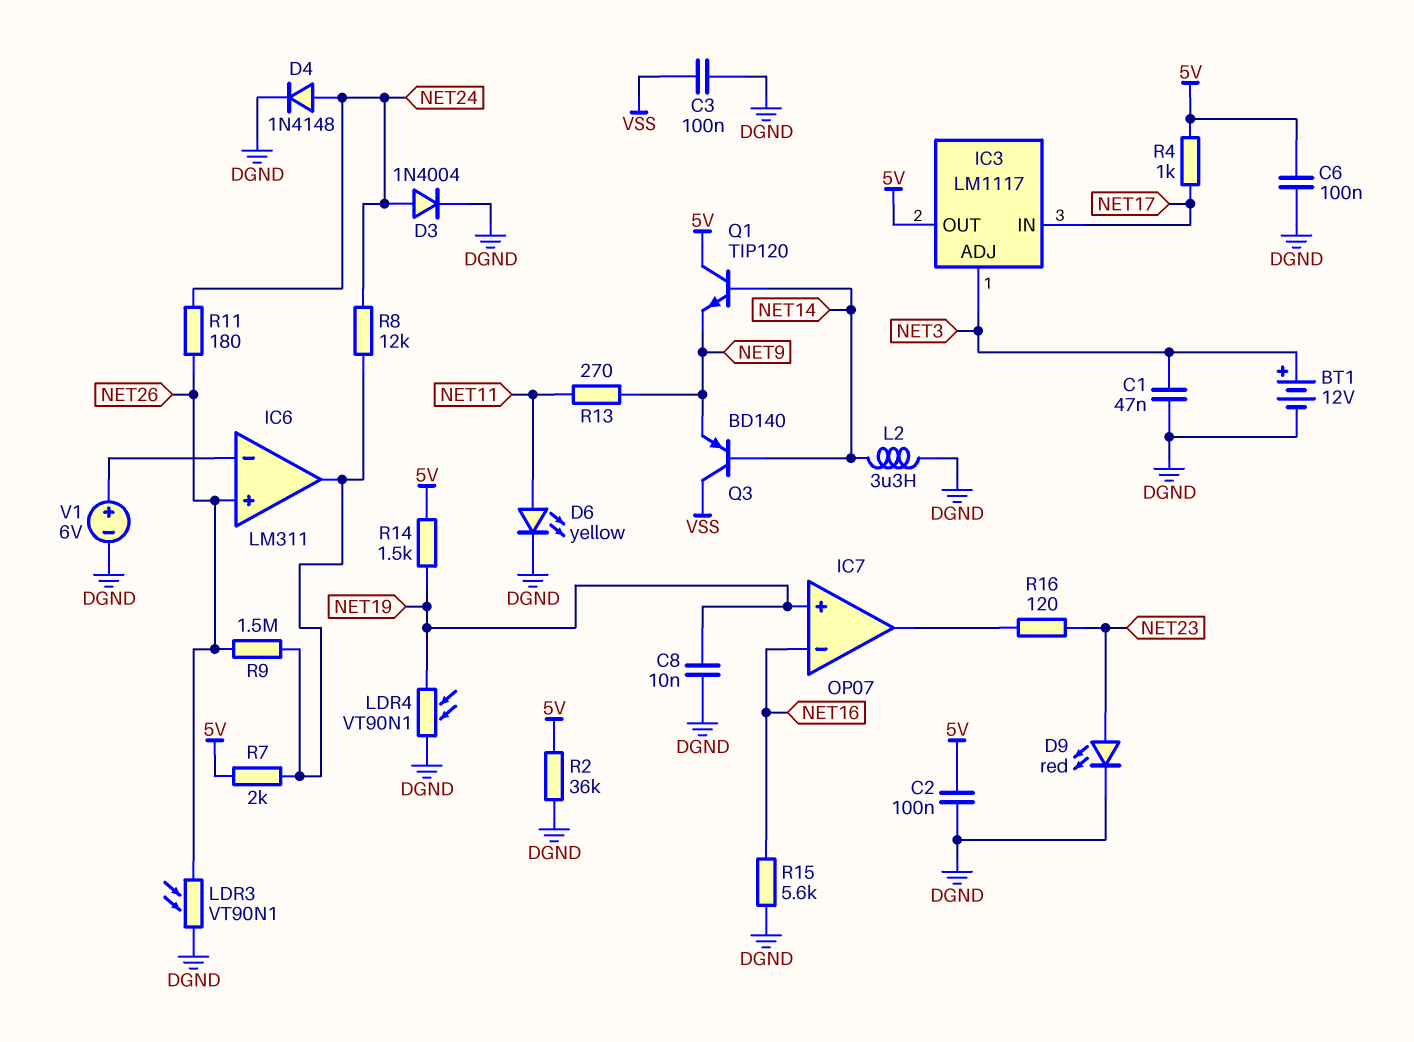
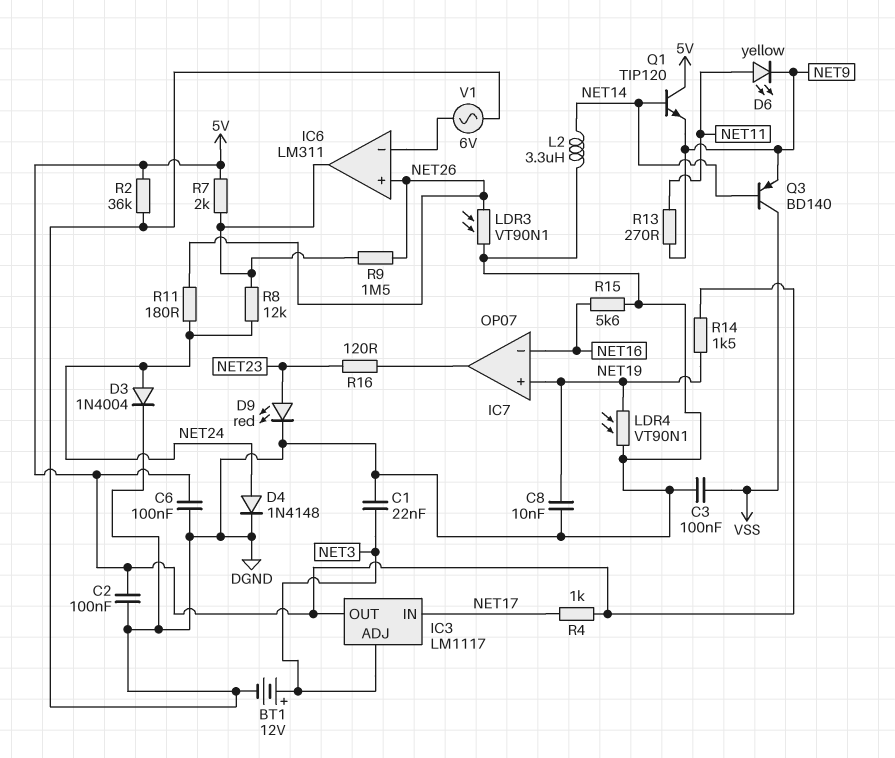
C1: 47nF (DGND, NET3) -> 22nF (DGND, NET3)
D6: LED yellow (A NET11, K DGND) -> LED yellow (A NET11, K NET9)
V1: 6V (plus IC6/in-, minus DGND) -> AC 6V (DGND, IC6/in-)

